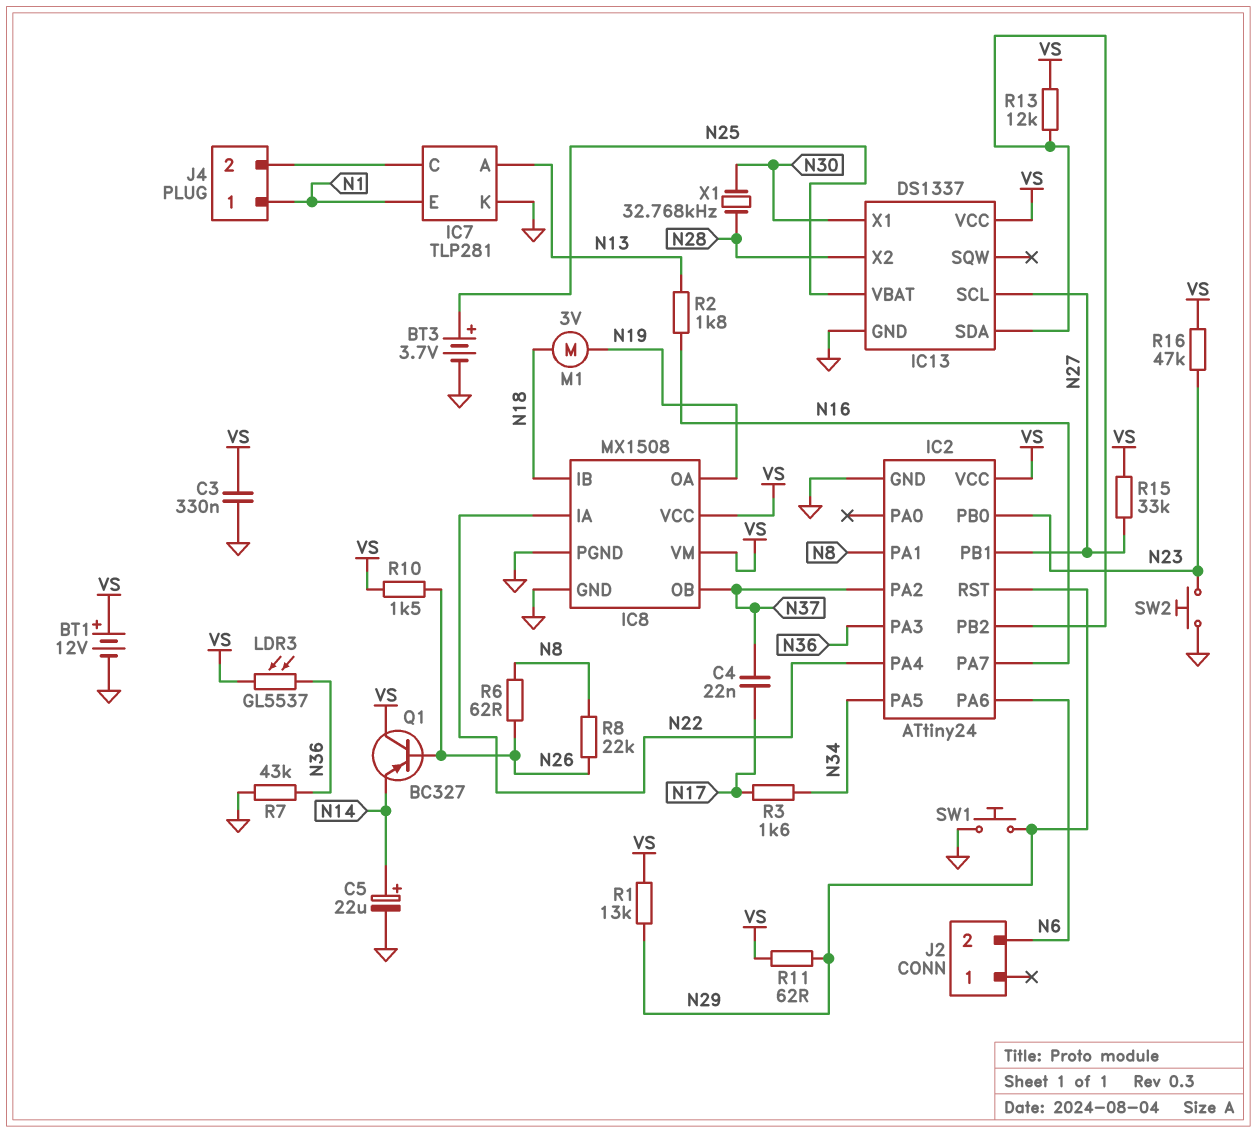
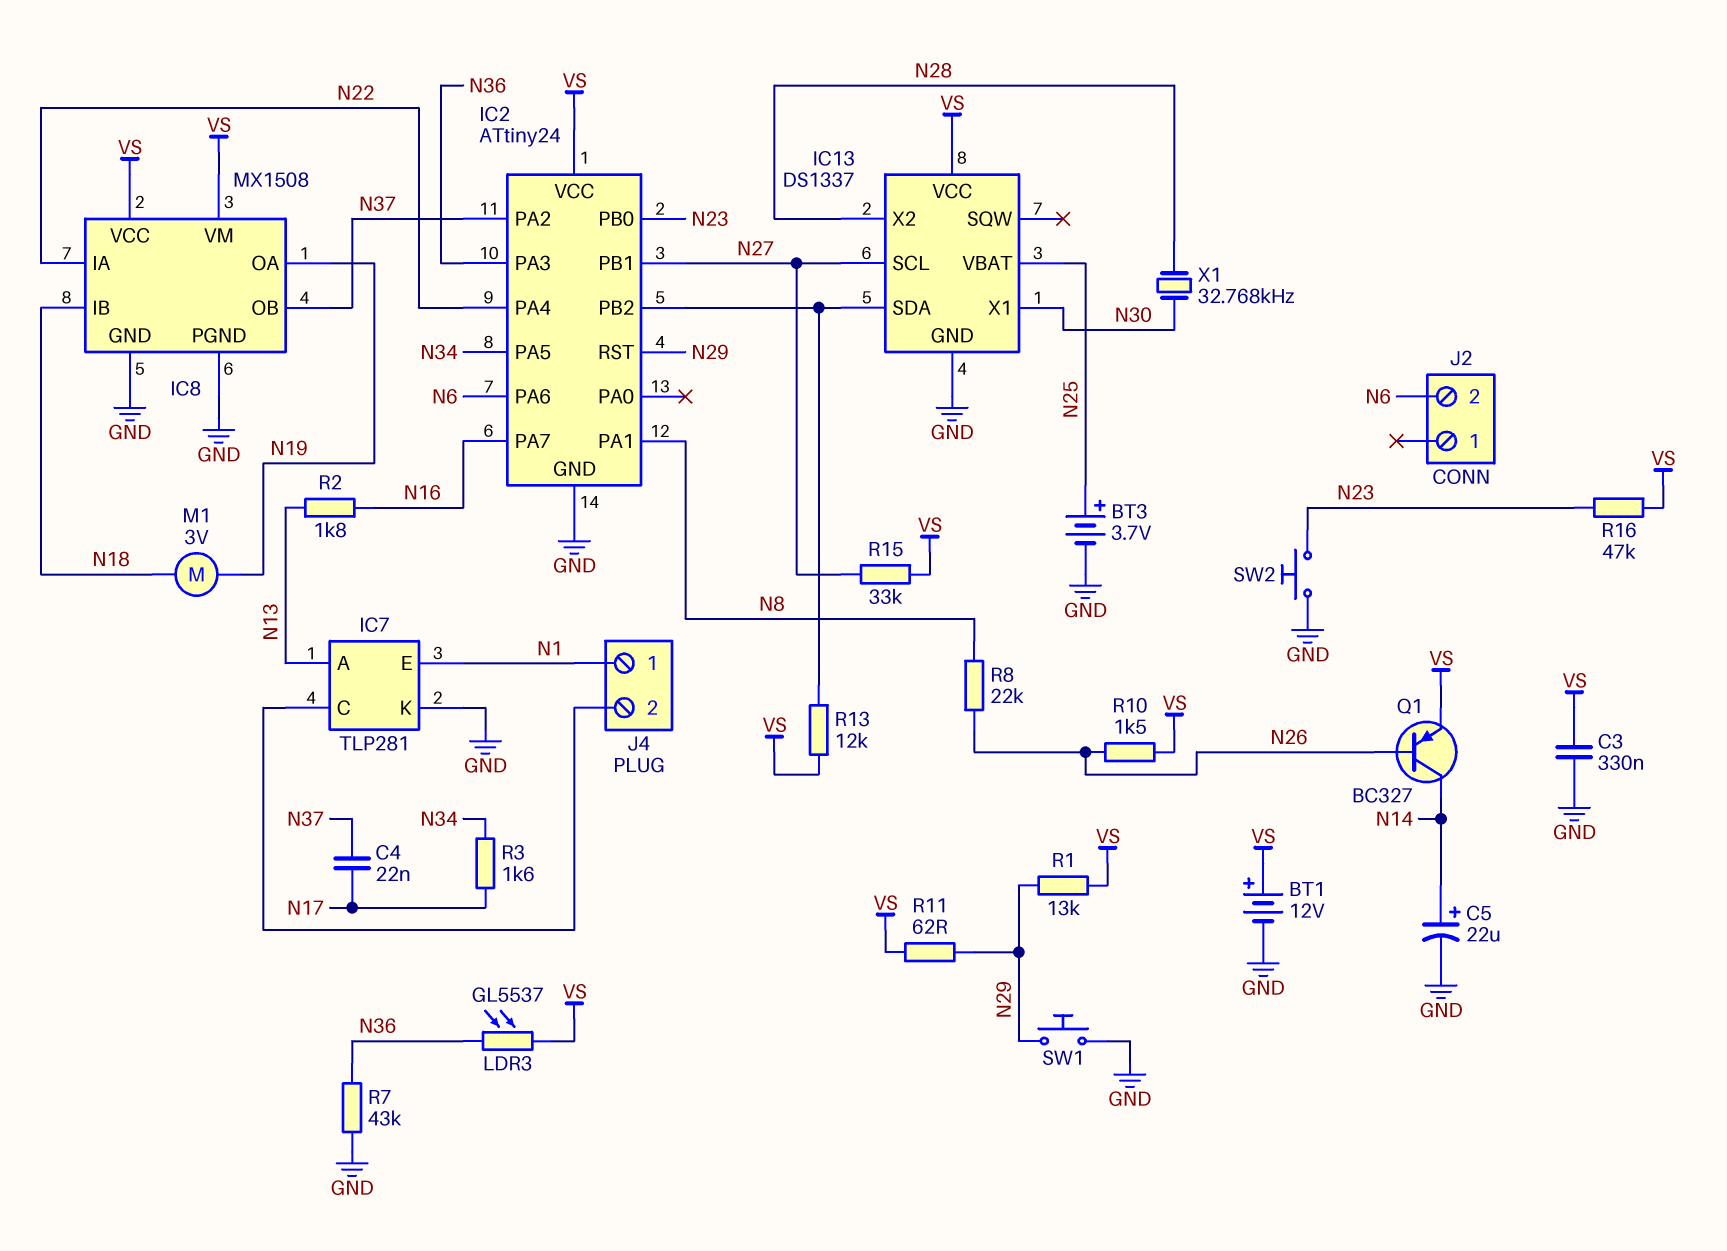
Q1: PNP BC327 (B N26, C VS, E N14) -> PNP BC327 (B N26, C N14, E VS)
R6: 62 (N8, N26) -> none

